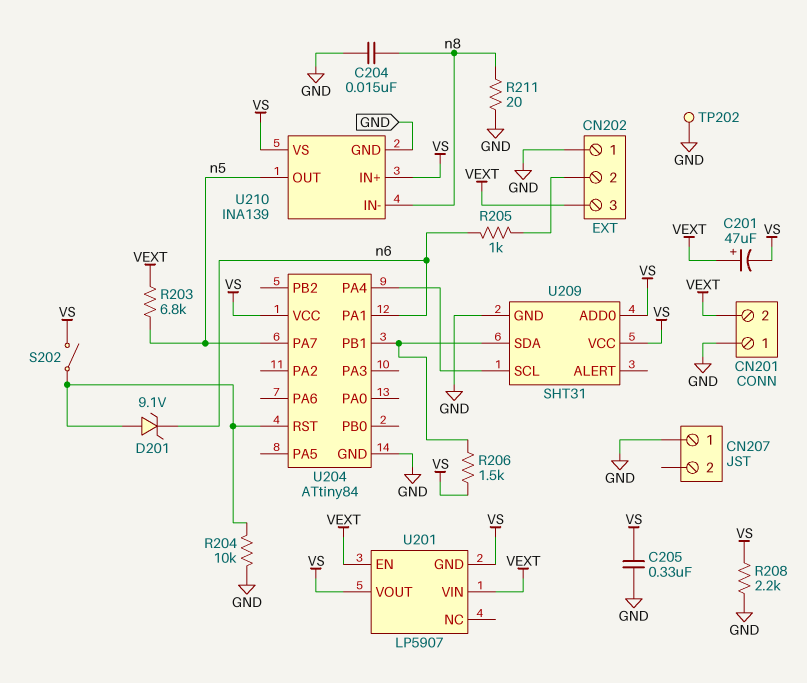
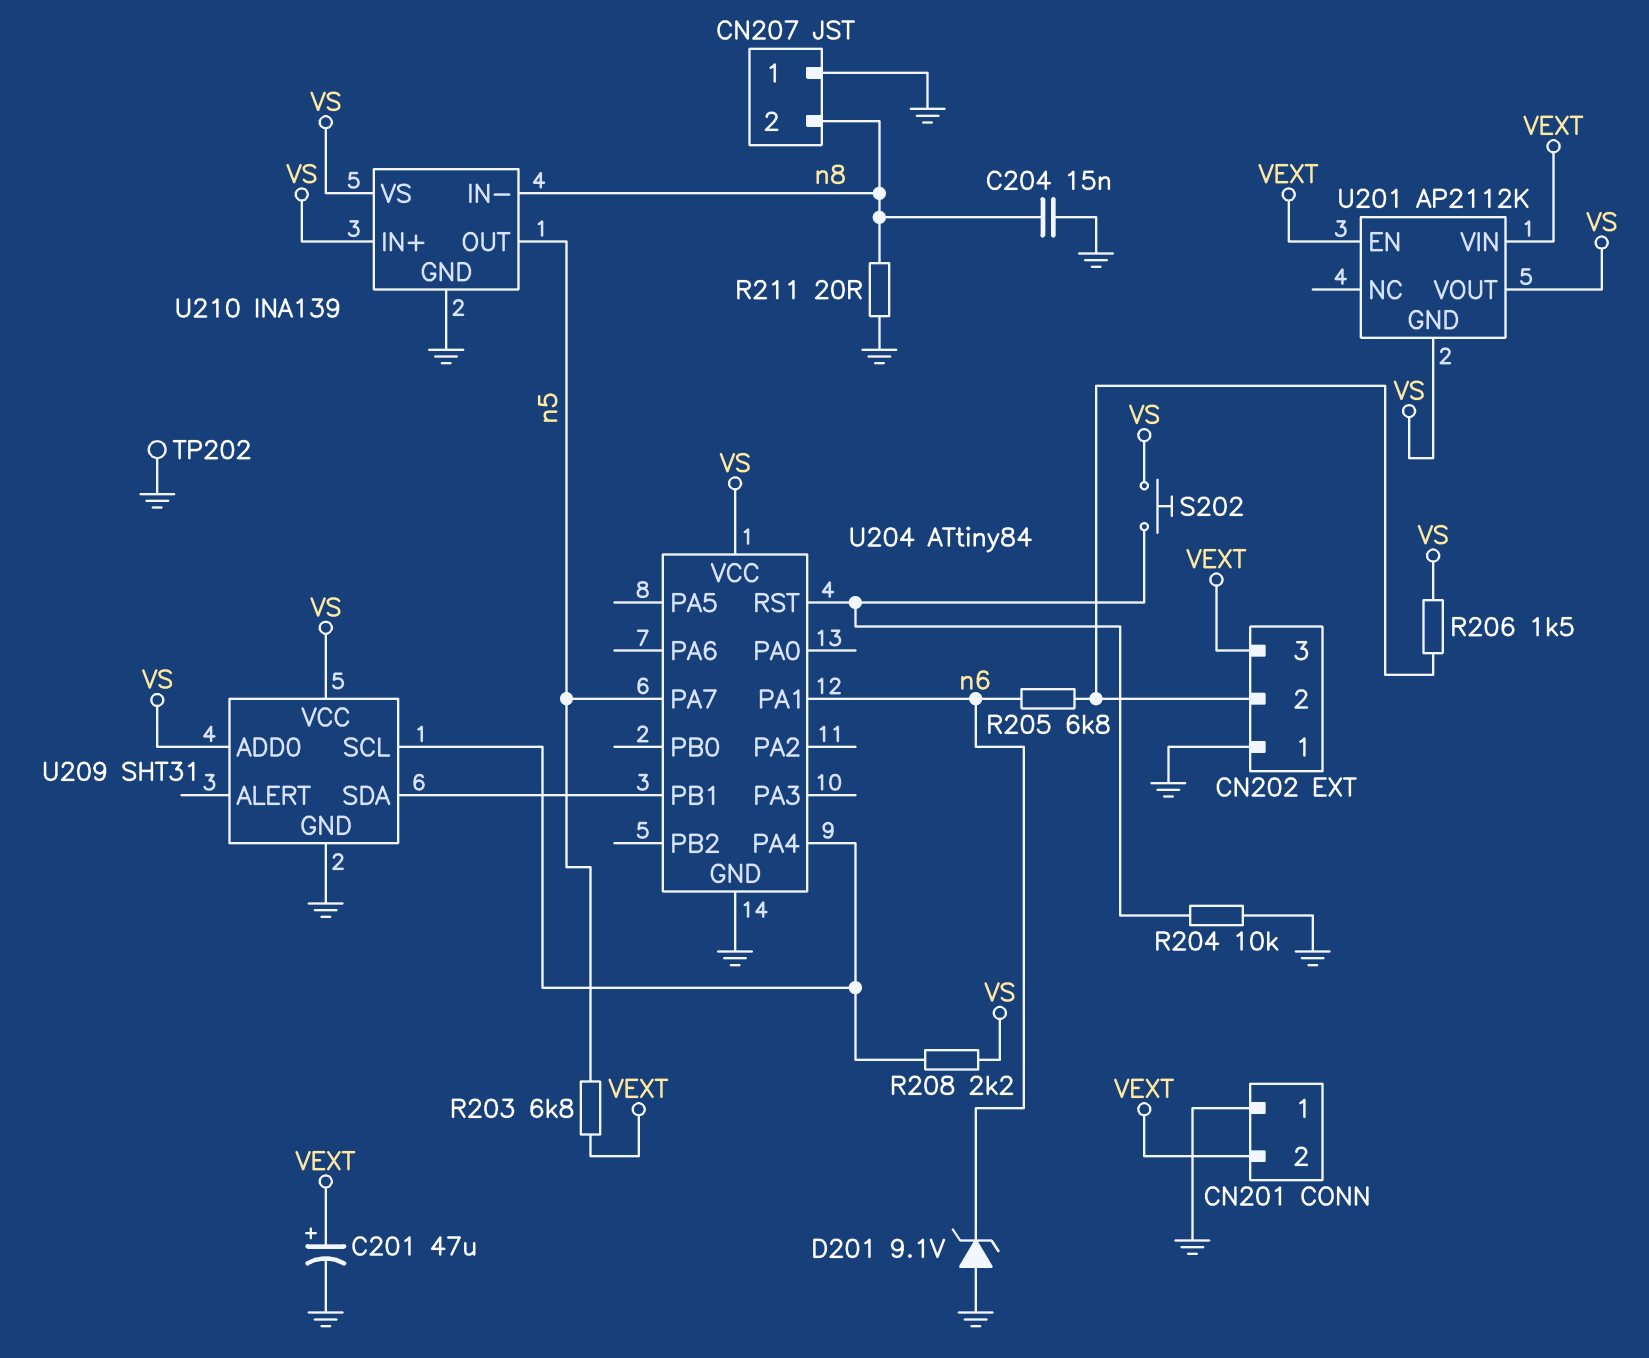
C201: 47uF (plus VEXT, minus VS) -> 47uF (plus VEXT, minus GND)
C205: 330nF (GND, VS) -> none
CN207 pin 2: none -> n8
D201: zener 9.1V (A U204/RST, K n6) -> zener 9.1V (A GND, K n6)
R205: 1k (CN202/2, n6) -> 6.8k (CN202/2, n6)
R206: 1.5k (U204/PB1, VS) -> 1.5k (CN202/2, VS)
R208: 2.2k (GND, VS) -> 2.2k (U204/PA4, VS)
S202: switch (U204/RST, VS) -> button (U204/RST, VS)
U201: LP5907 -> AP2112K

